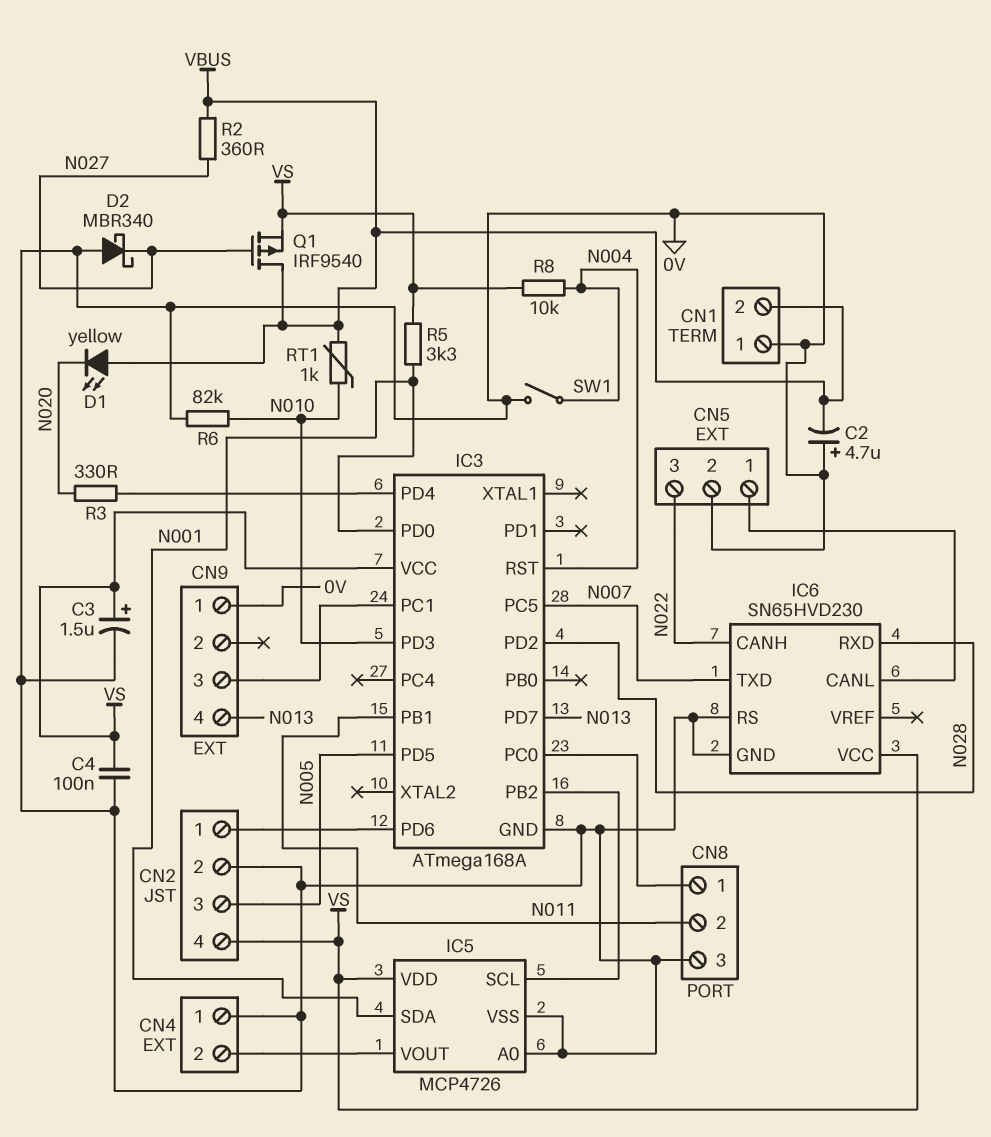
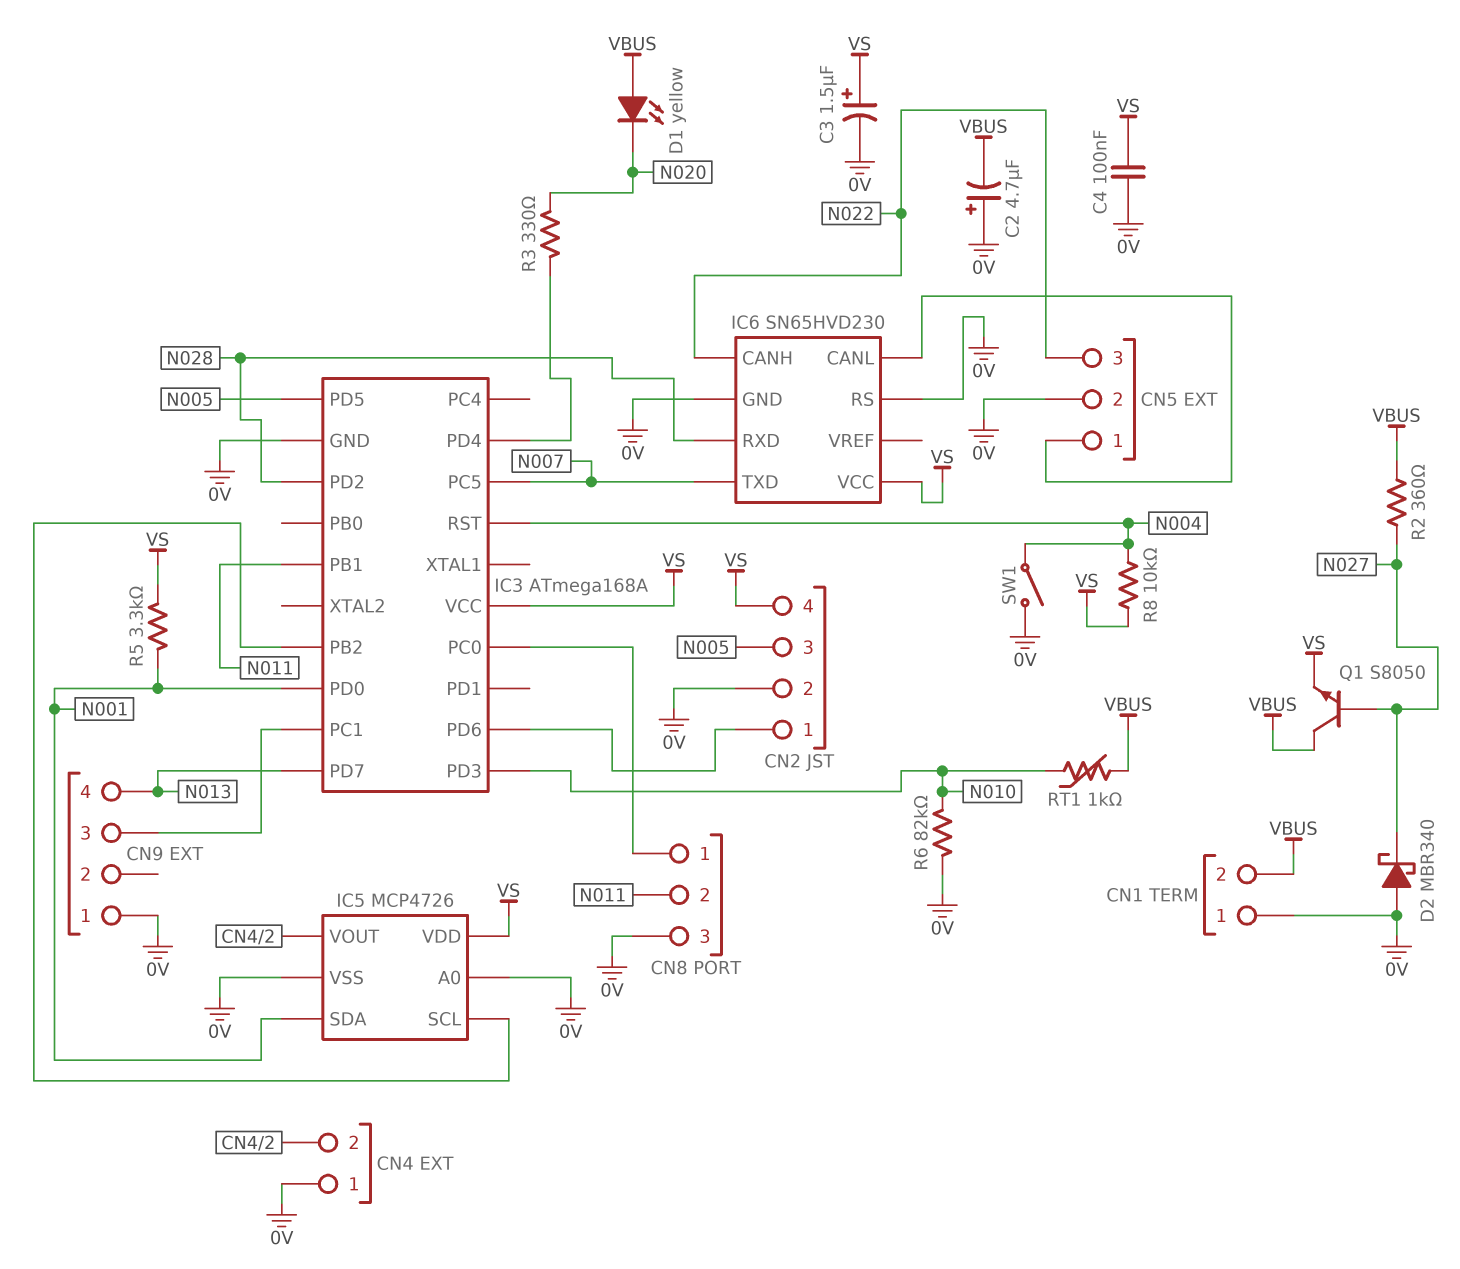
Q1: PMOS IRF9540 (G N027, D VBUS, S VS) -> NPN S8050 (B N027, C VBUS, E VS)

